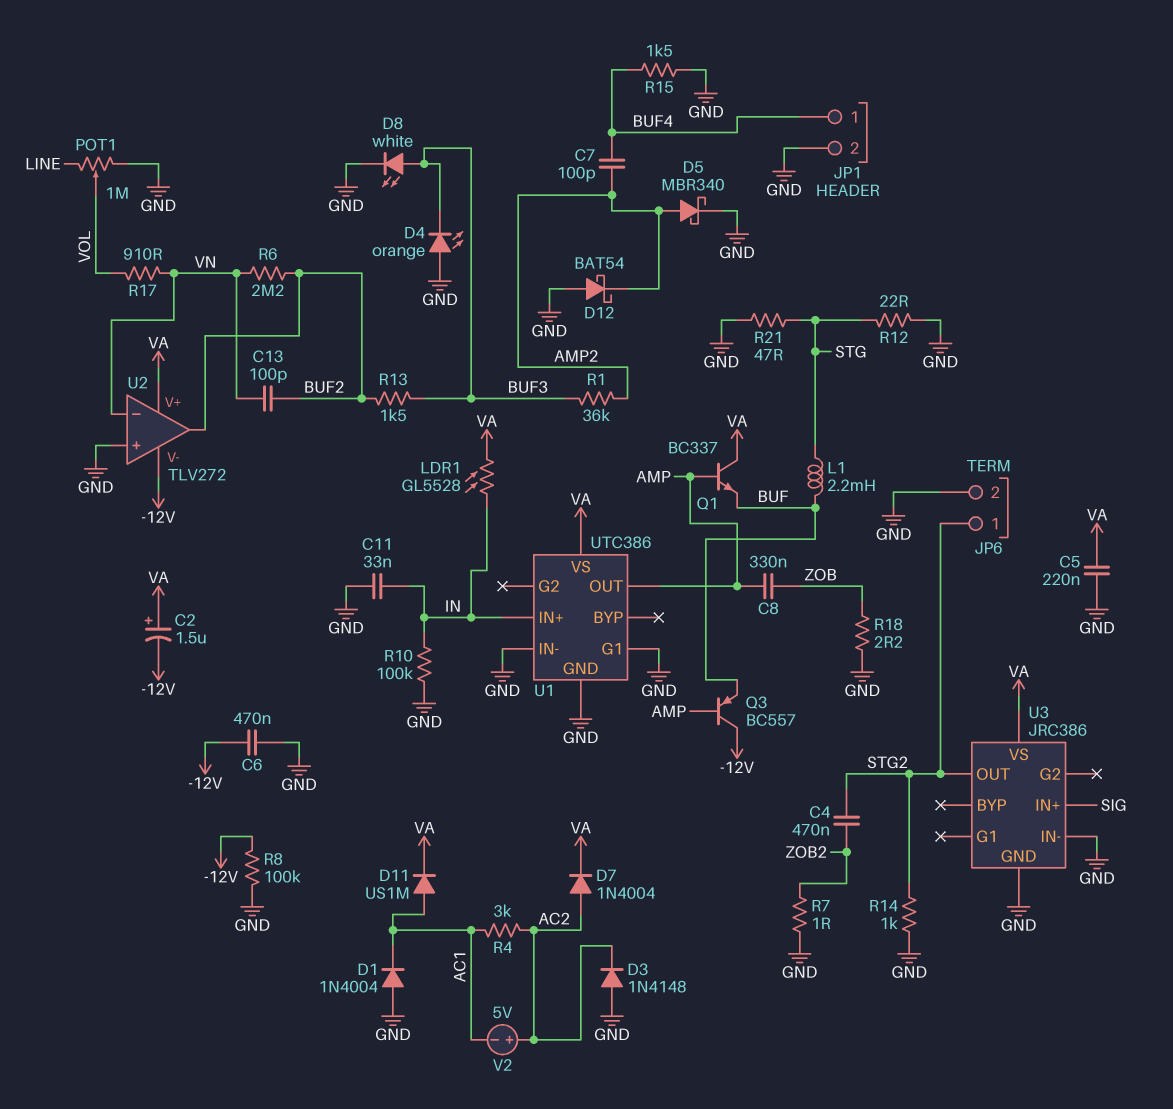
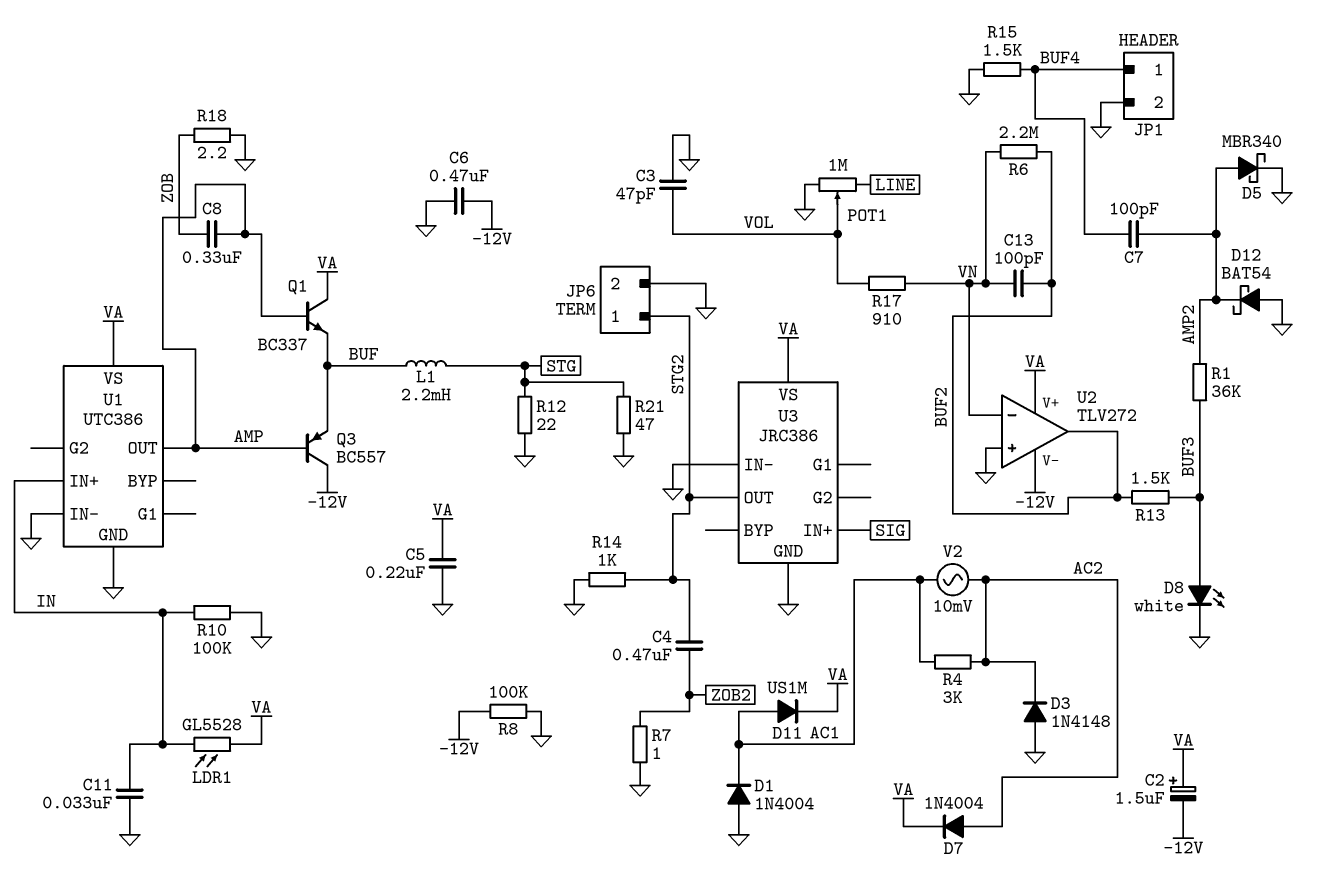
C3: none -> 47pF (GND, VOL)
D4: LED orange (A GND, K BUF3) -> none
U1 pin G1: GND -> none
V2: 5V (plus AC2, minus AC1) -> AC 10mV (AC1, AC2)

